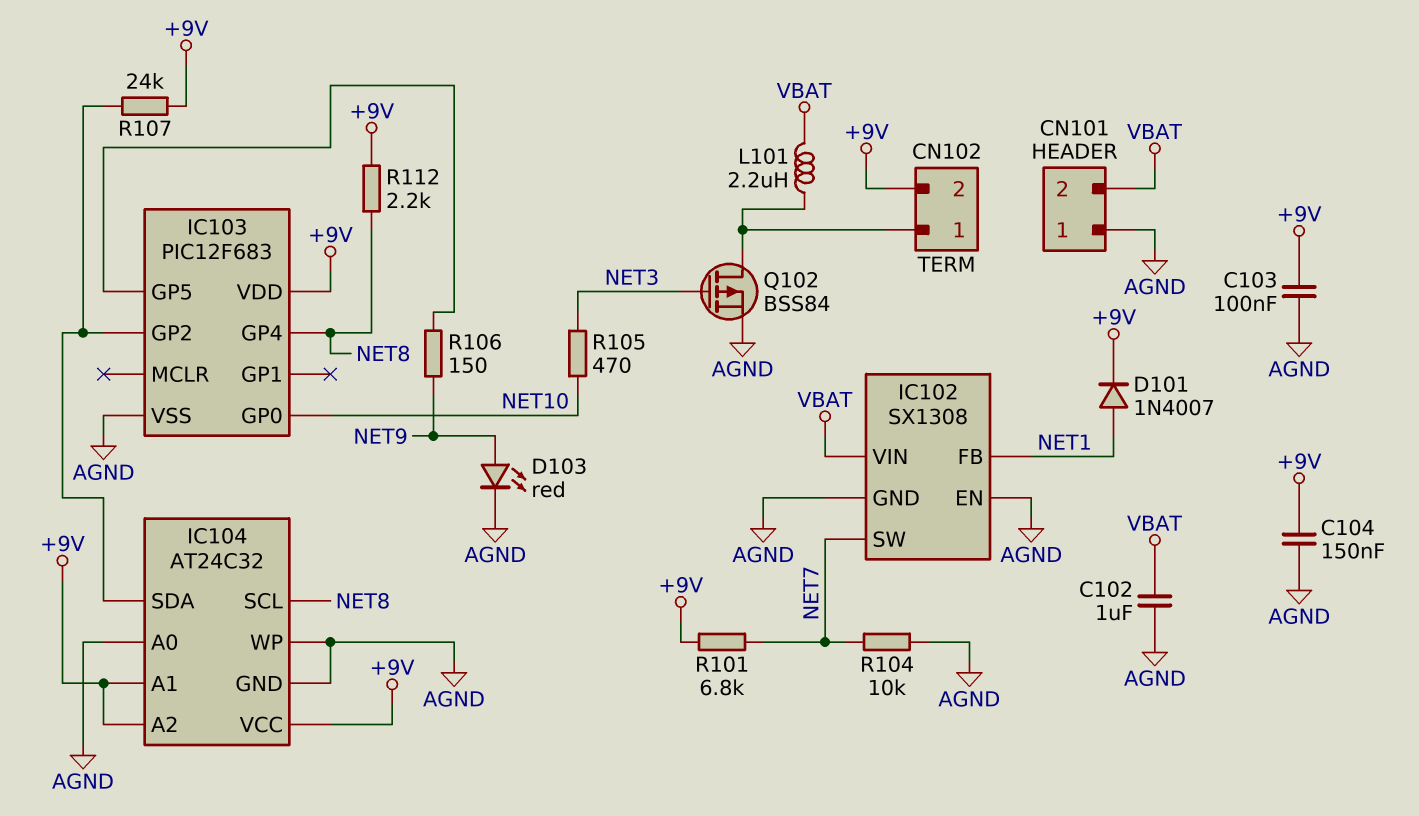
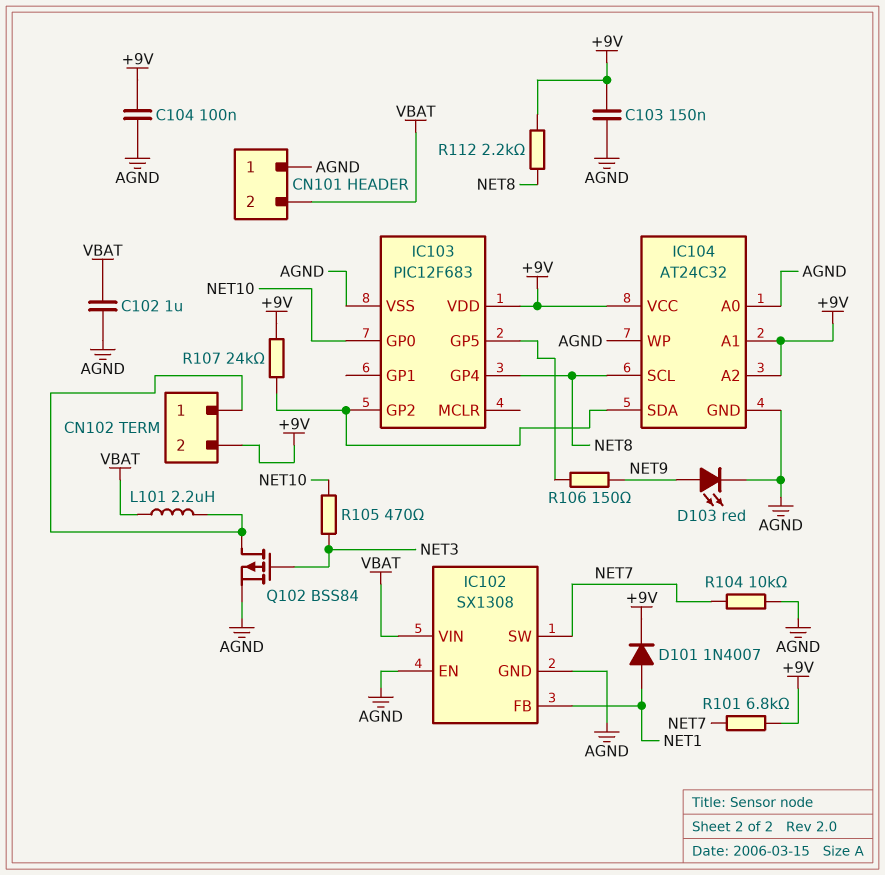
C103: 100nF (+9V, AGND) -> 150nF (+9V, AGND)
C104: 150nF (+9V, AGND) -> 100nF (+9V, AGND)

